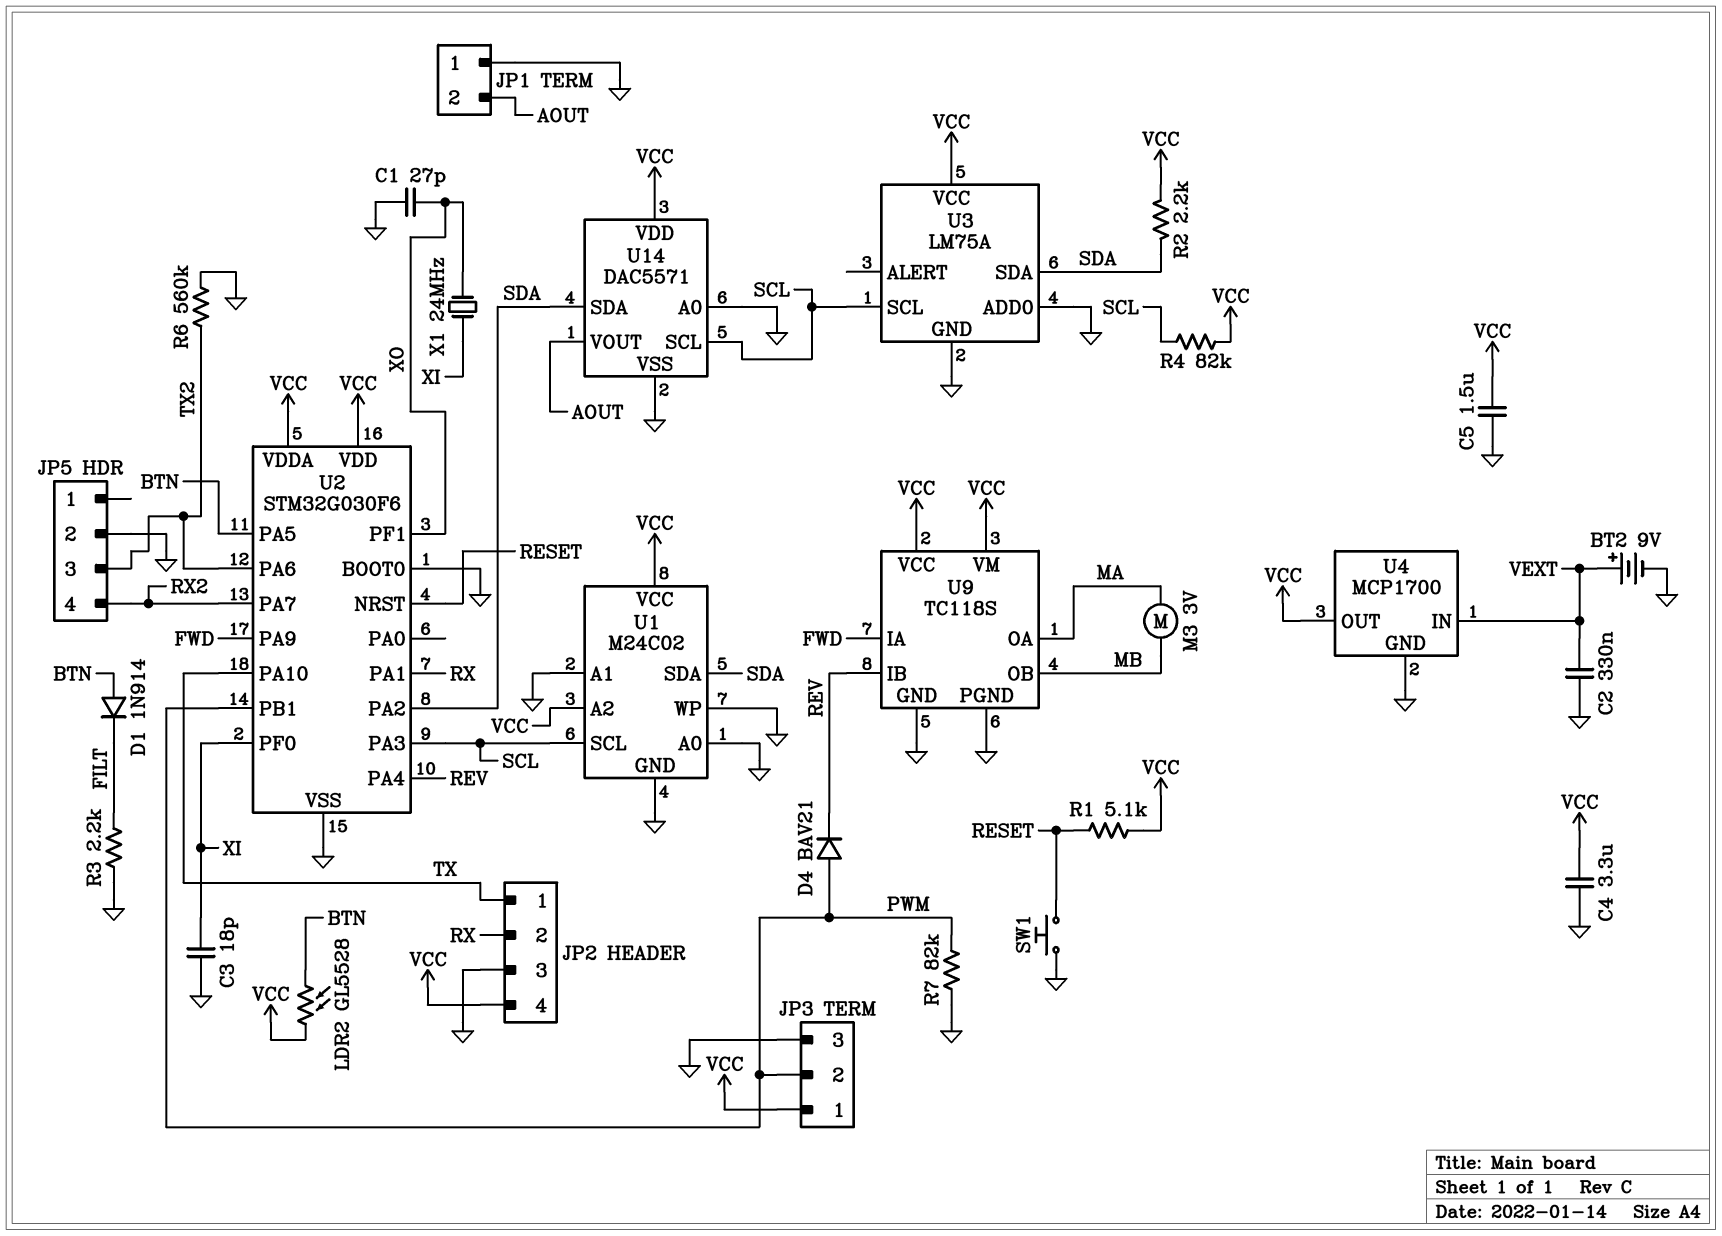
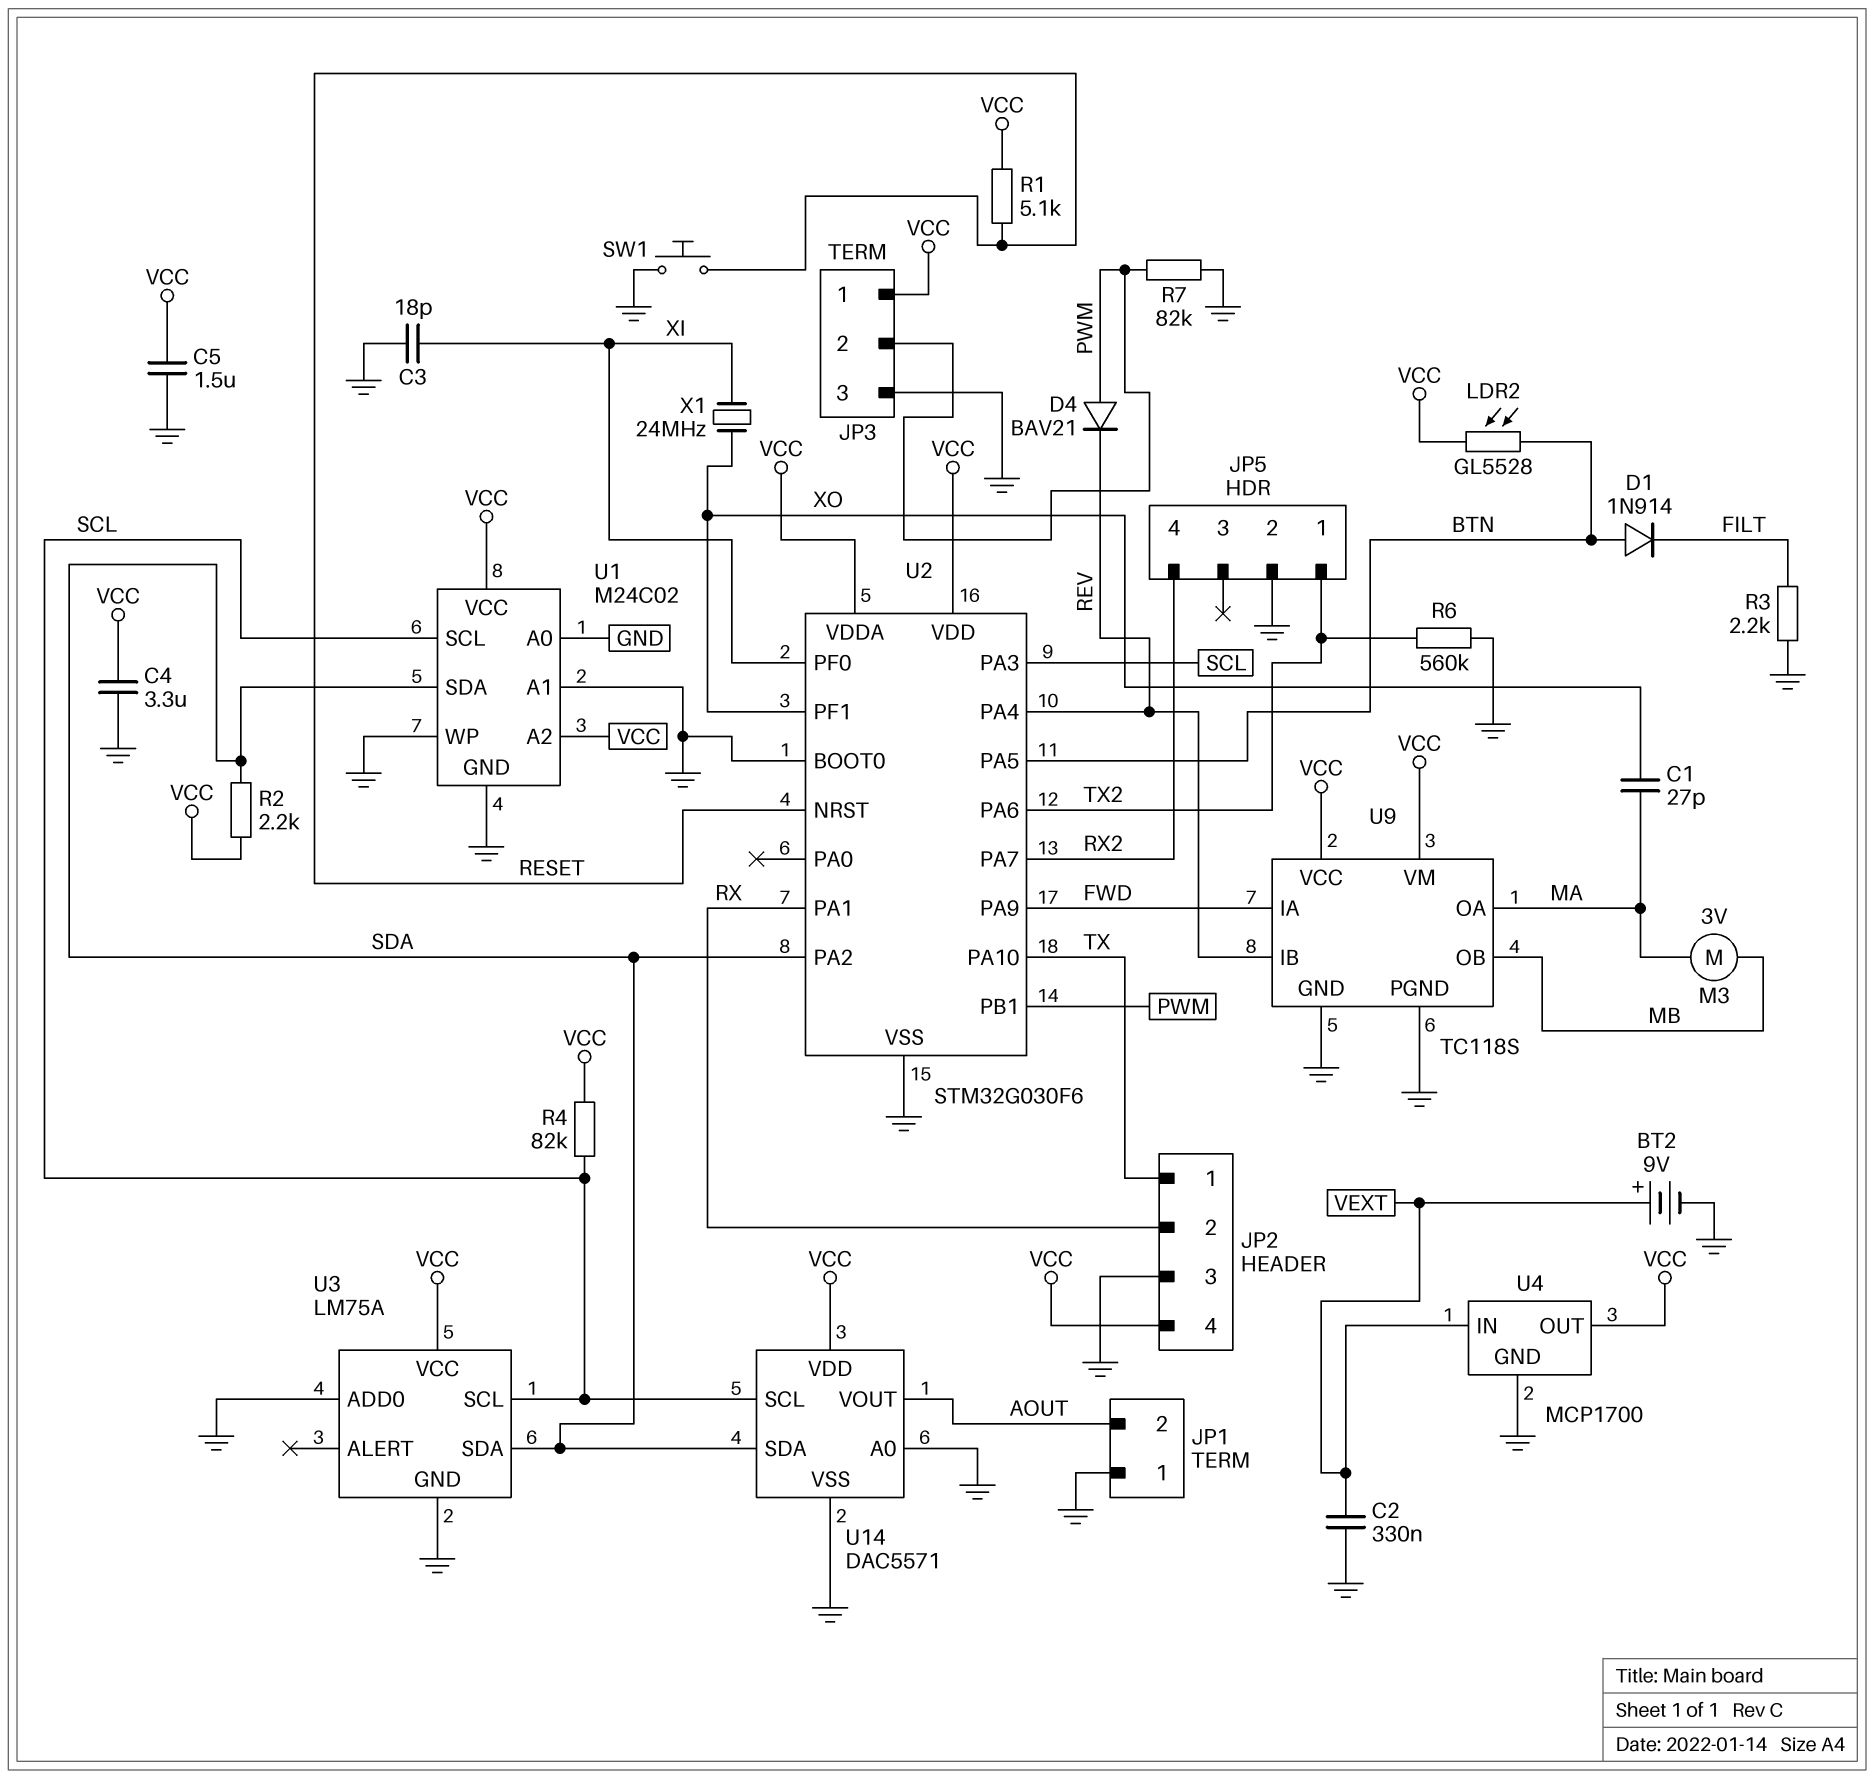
C1: 27pF (GND, XO) -> 27pF (MA, XO)
JP5 pin 1: none -> TX2
JP5 pin 3: TX2 -> none

